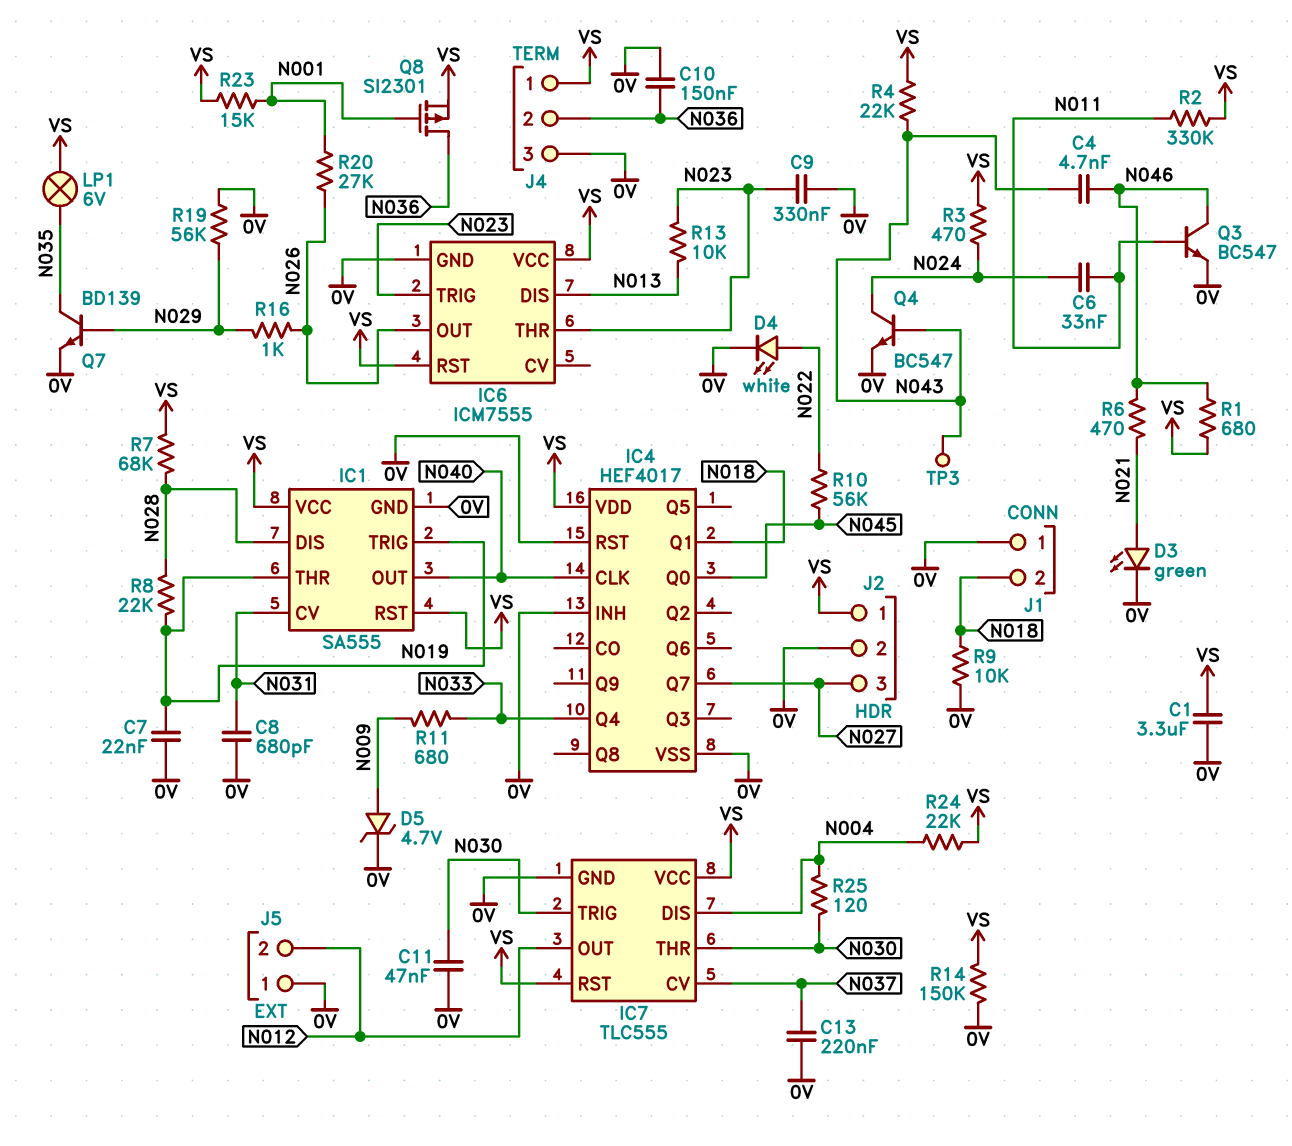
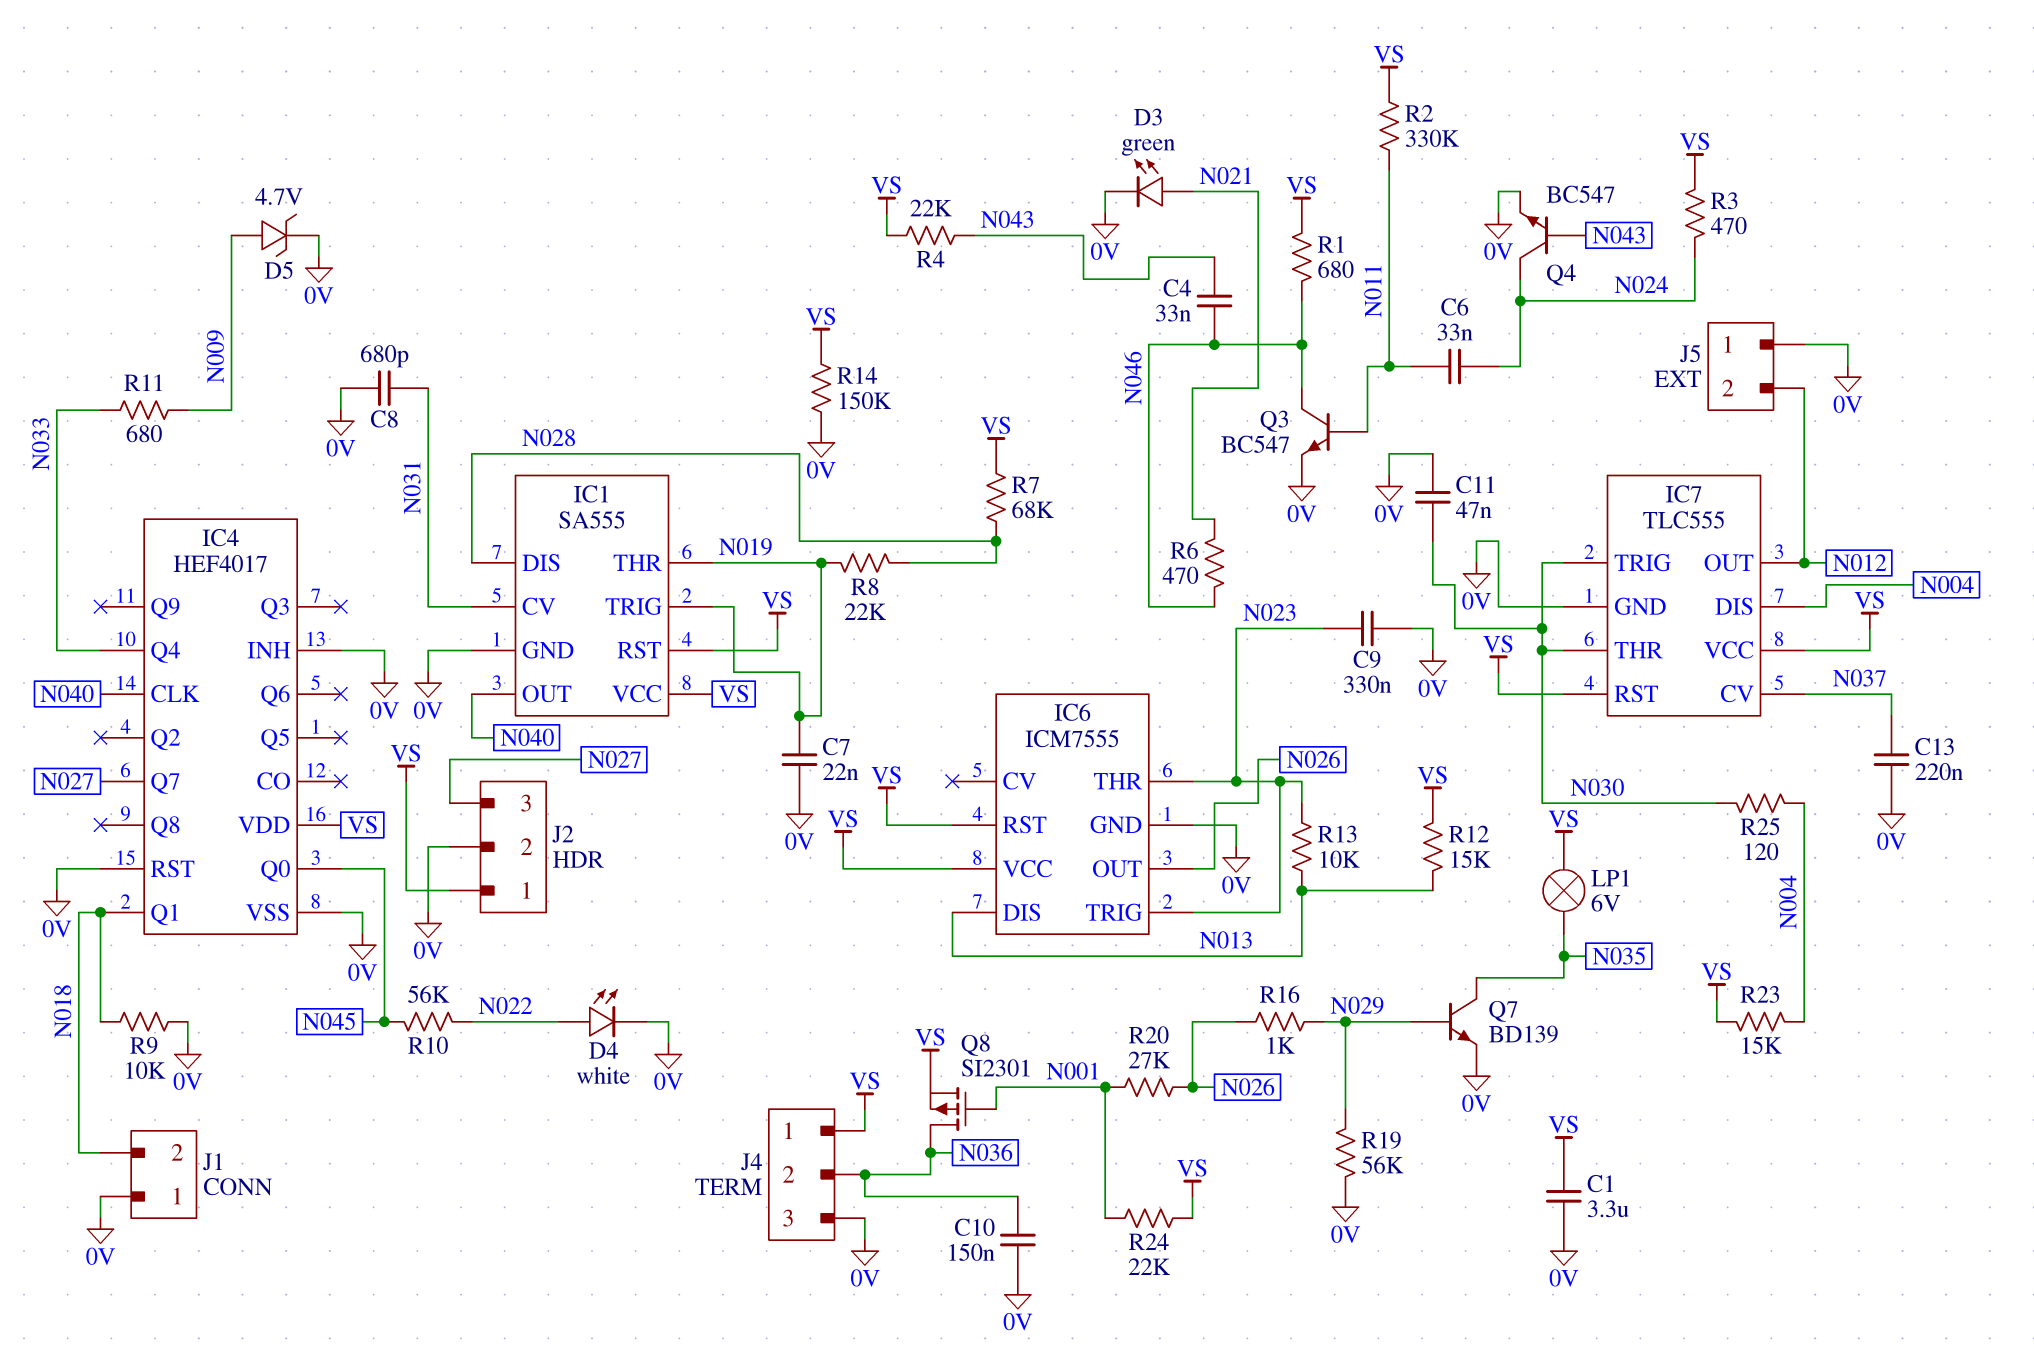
C4: 4.7nF (N043, N046) -> 33nF (N043, N046)
R12: none -> 15k (N013, VS)
R23: 15k (N001, VS) -> 15k (N004, VS)
R24: 22k (N004, VS) -> 22k (N001, VS)
TP3: test point (N043) -> none

